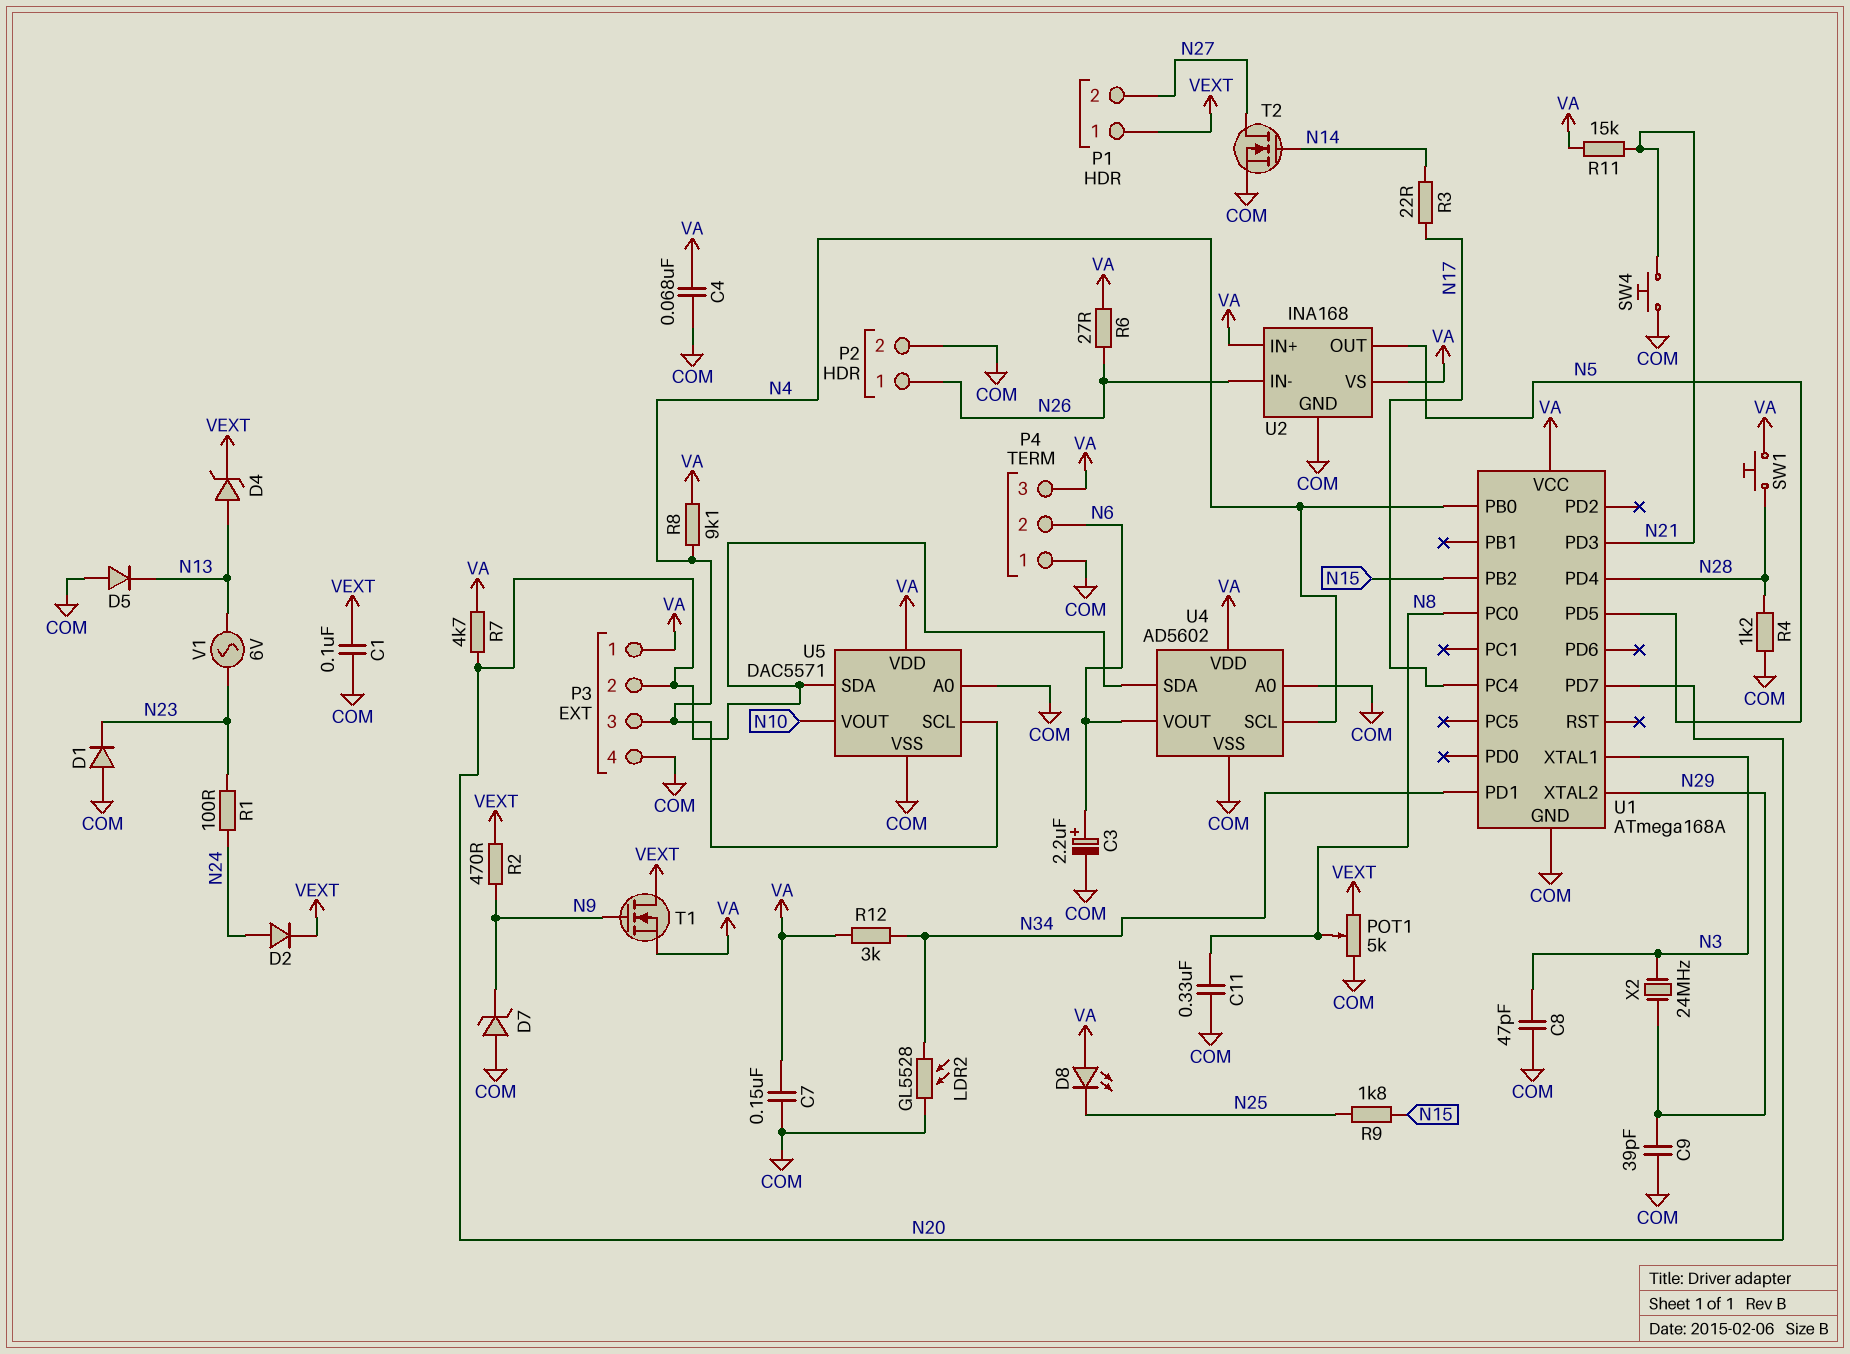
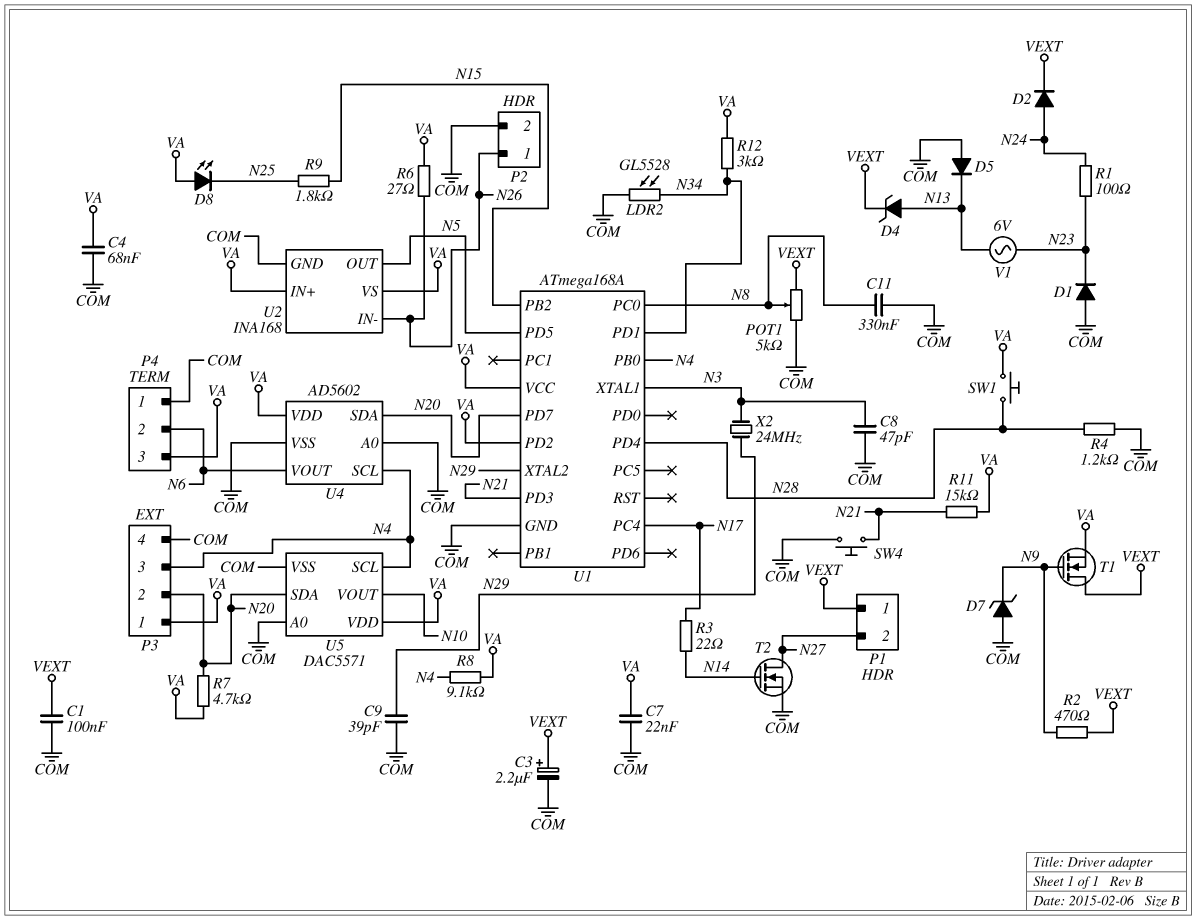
C3: 2.2uF (plus N6, minus COM) -> 2.2uF (plus VEXT, minus COM)
C7: 150nF (COM, VA) -> 22nF (COM, VA)
U1 pin PD2: none -> VA

